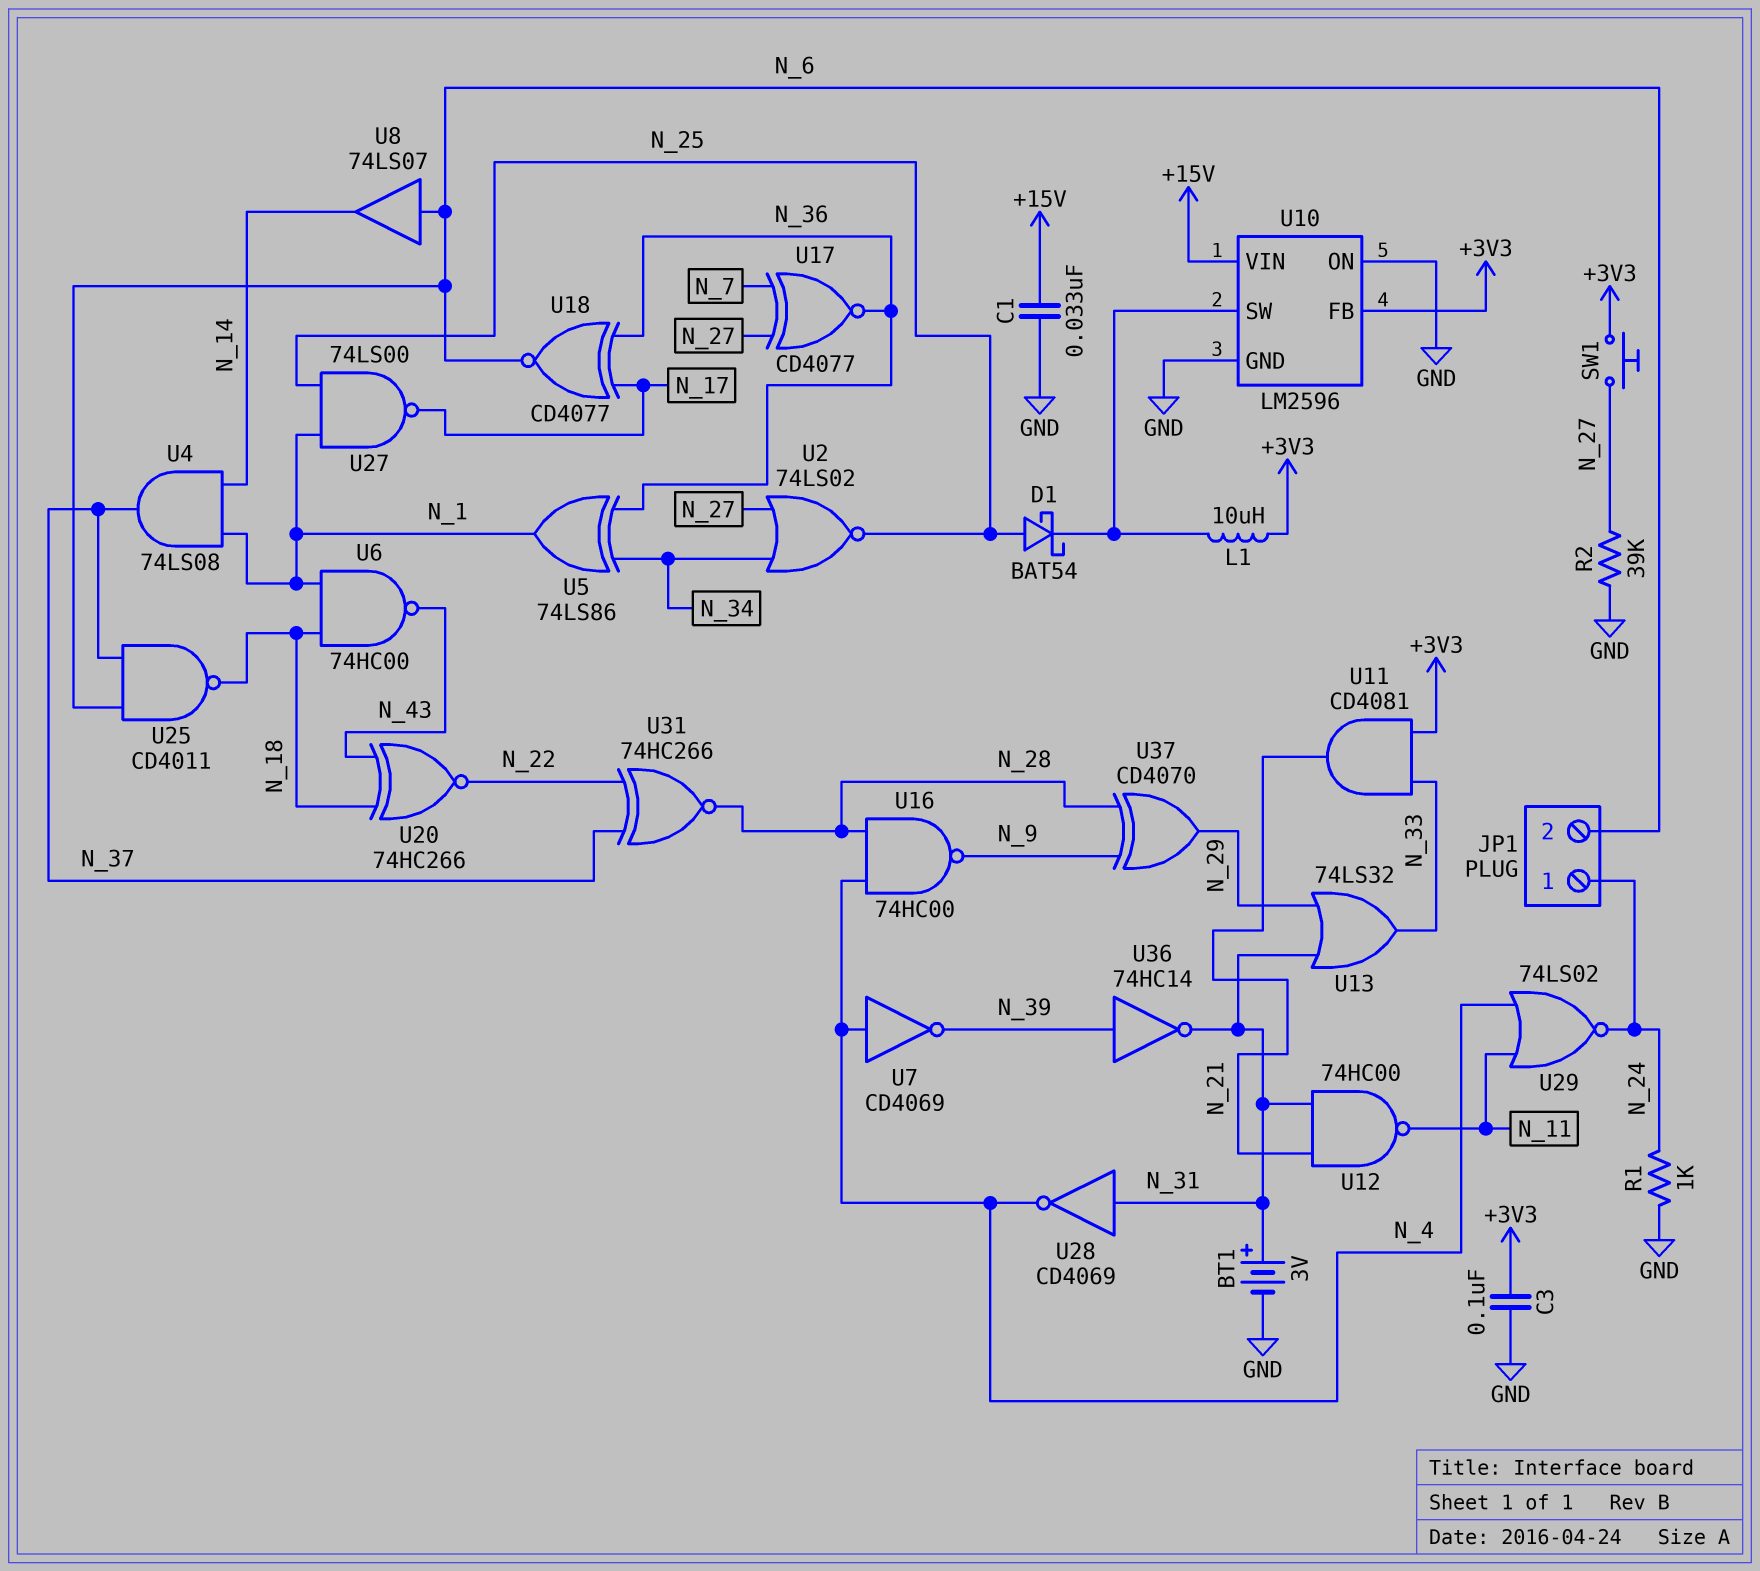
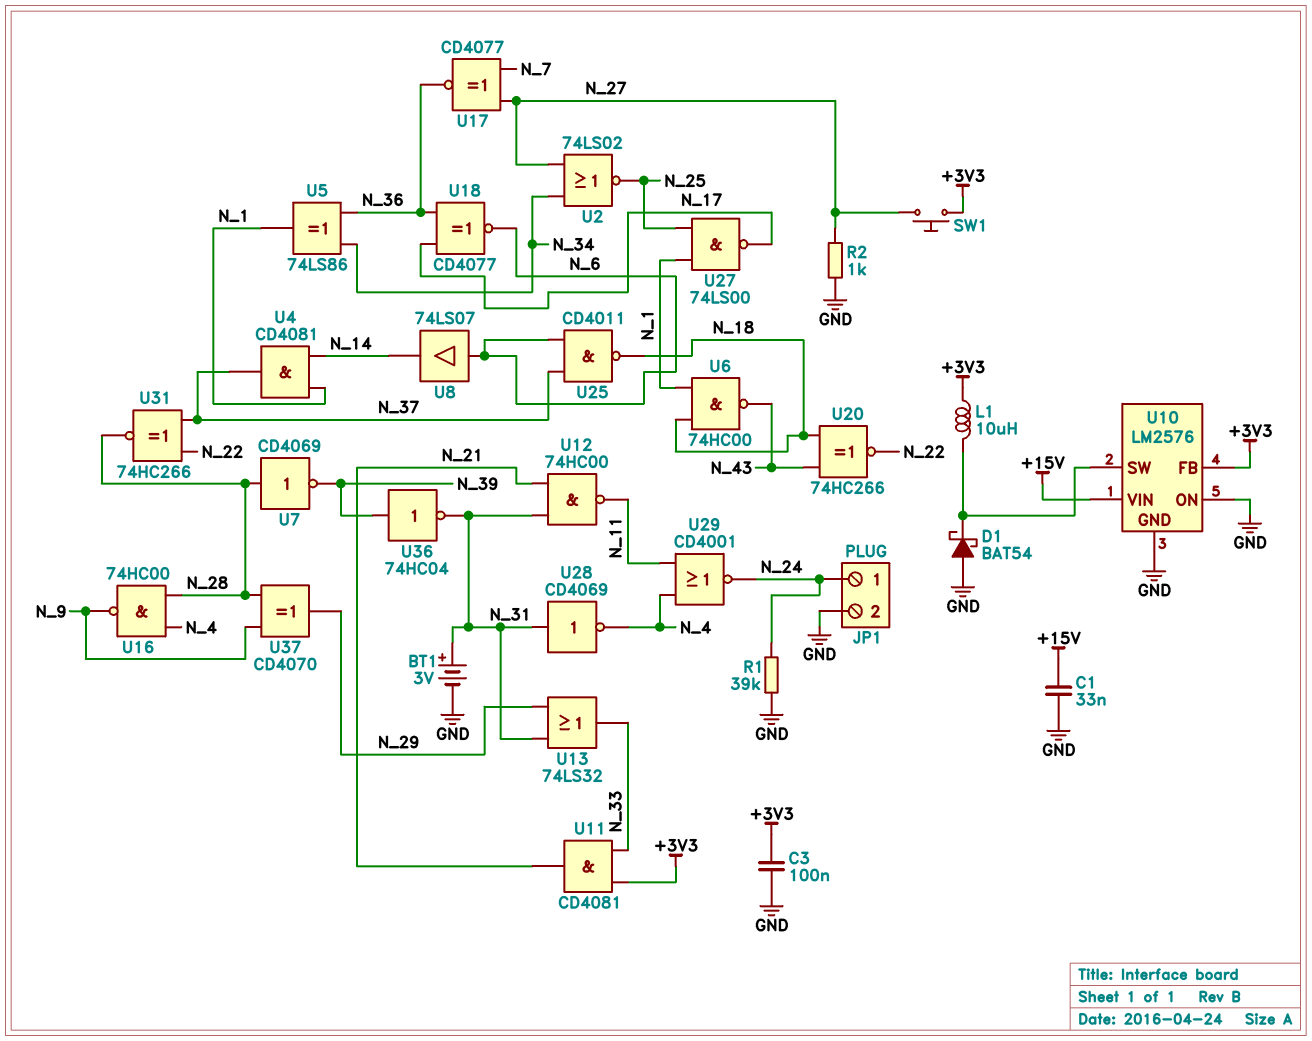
D1: schottky BAT54 (A N_25, K U10/SW) -> schottky BAT54 (A GND, K U10/SW)
JP1 pin 2: N_6 -> GND
R1: 1k (GND, N_24) -> 39k (GND, N_24)
R2: 39k (GND, N_27) -> 1k (GND, N_27)
U4: AND 74LS08 (in N_1, in N_14, out N_37) -> AND CD4081 (in N_1, in N_14, out N_37)
U7: NOT CD4069 (in N_4, out N_39) -> NOT CD4069 (in N_28, out N_39)
U10: LM2596 -> LM2576
U29: NOR 74LS02 (in N_4, in N_11, out N_24) -> NOR CD4001 (in N_4, in N_11, out N_24)
U36: NOT 74HC14 (in N_39, out N_31) -> NOT 74HC04 (in N_39, out N_31)

